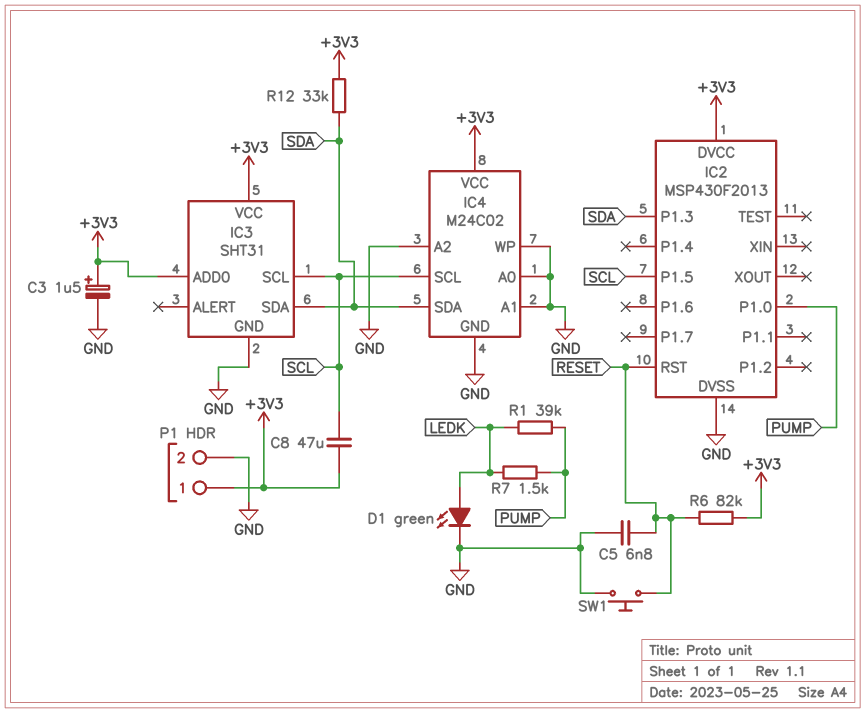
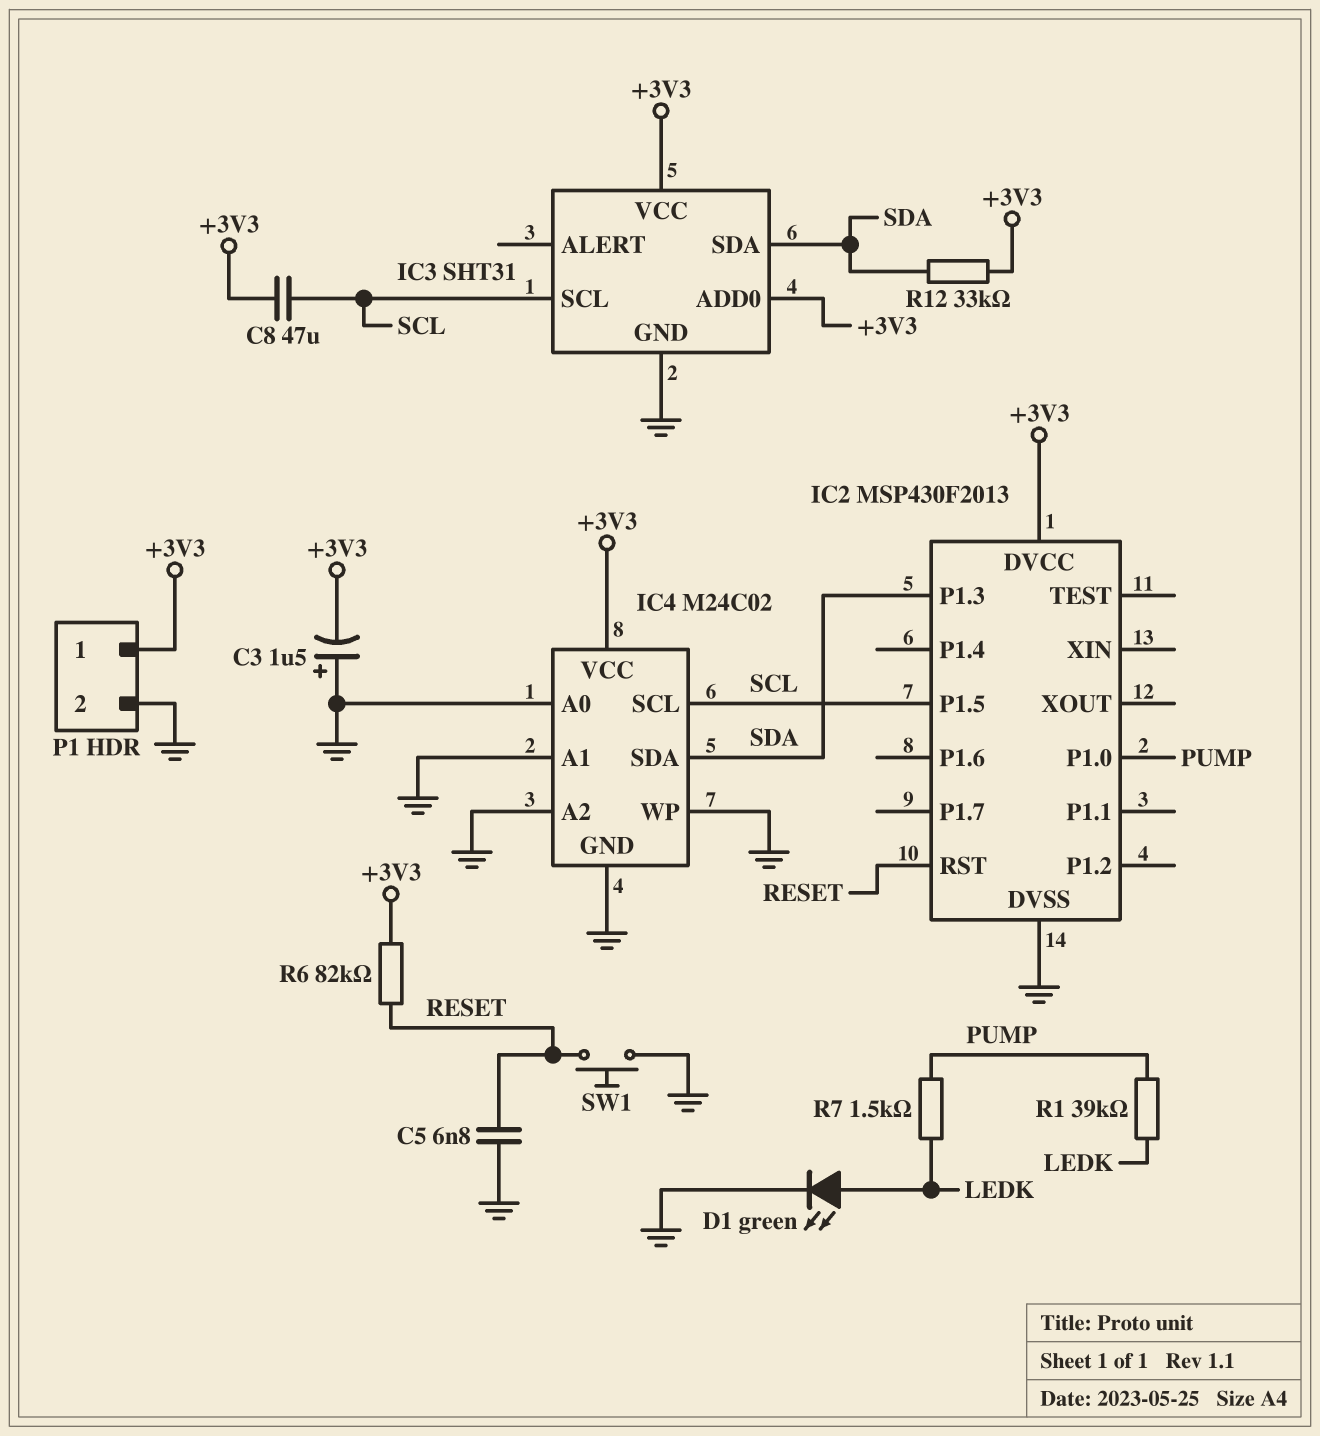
C3: 1.5uF (plus +3V3, minus GND) -> 1.5uF (plus GND, minus +3V3)

